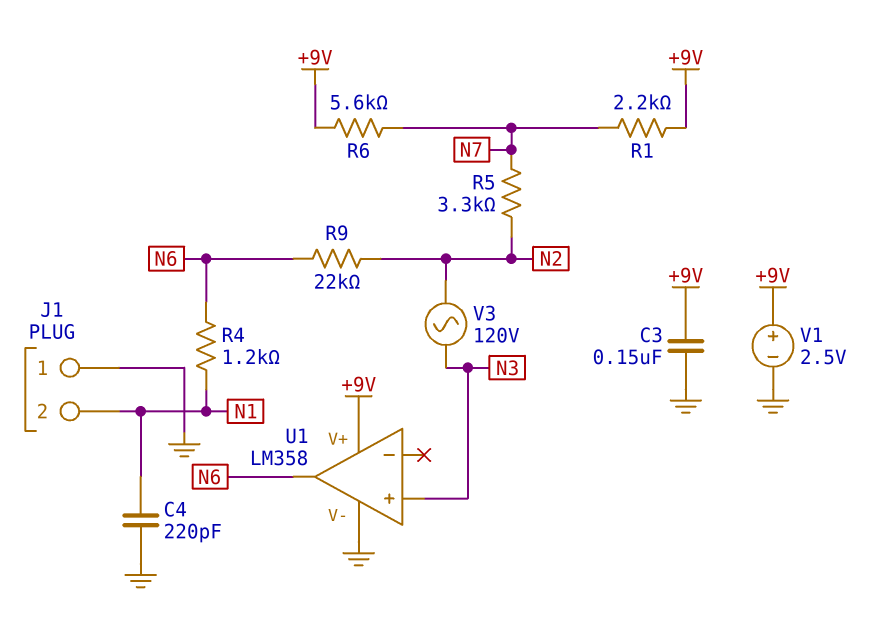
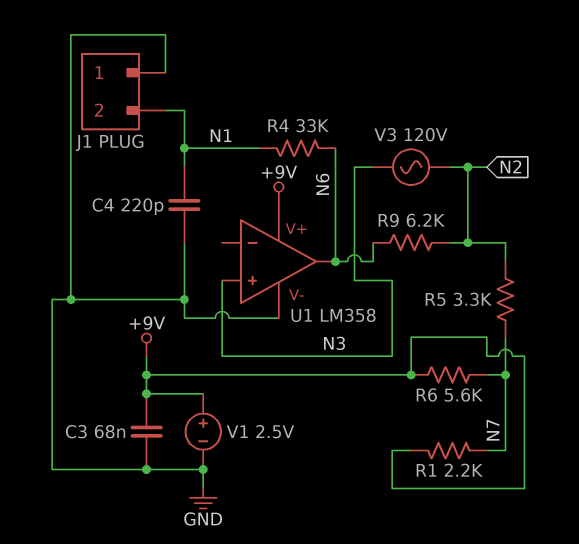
C3: 150nF (+9V, GND) -> 68nF (+9V, GND)
R4: 1.2k (N1, N6) -> 33k (N1, N6)
R9: 22k (N2, N6) -> 6.2k (N2, N6)

